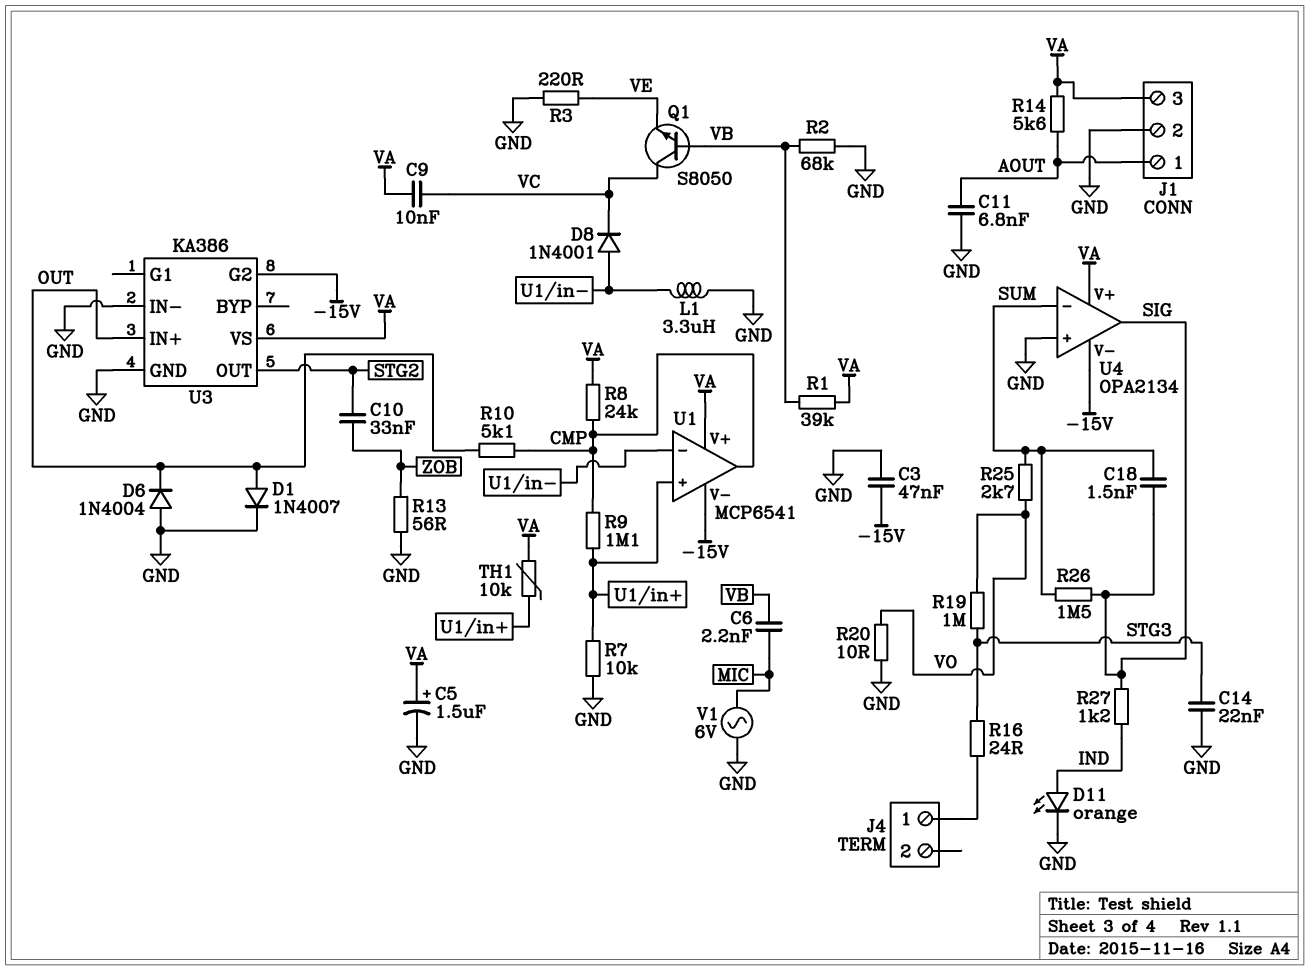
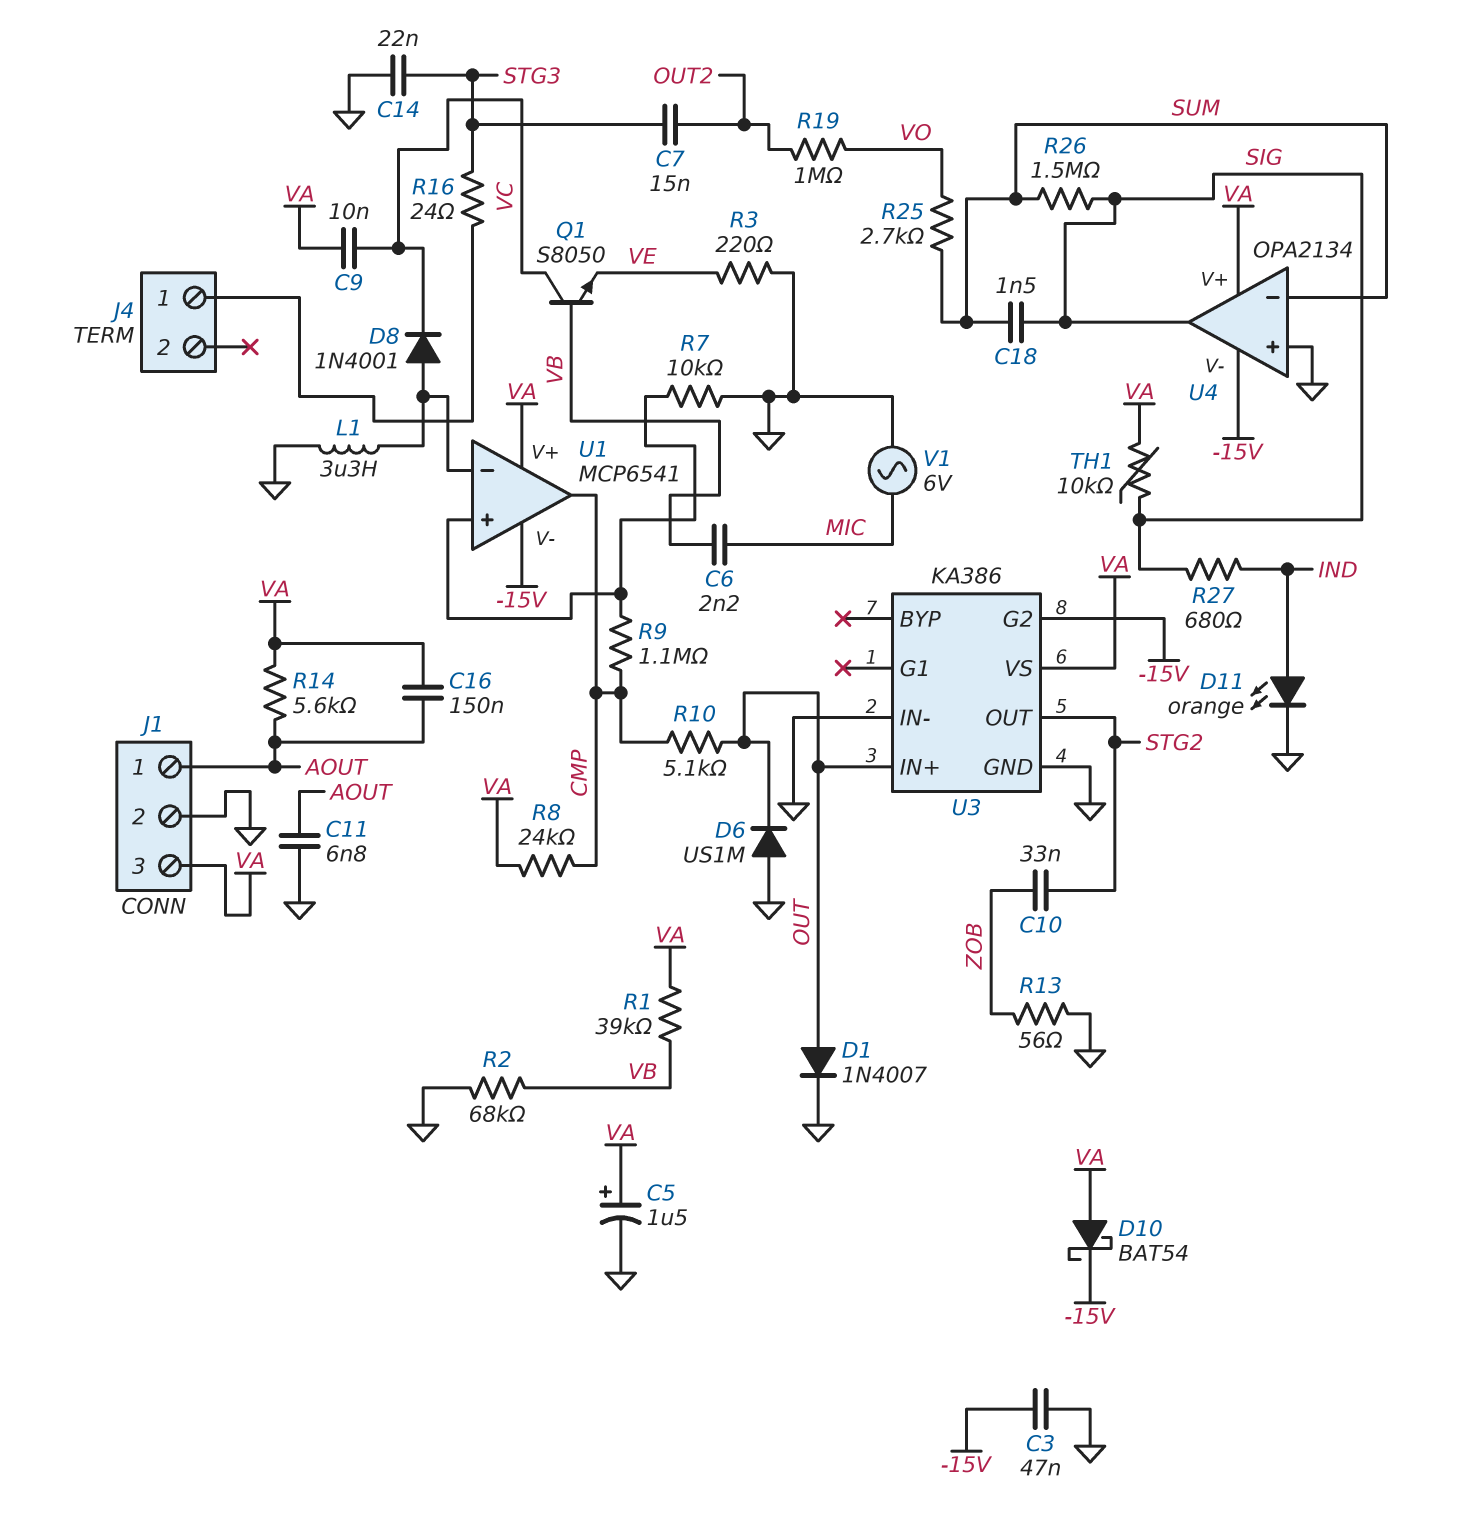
C7: none -> 15nF (OUT2, STG3)
C16: none -> 150nF (AOUT, VA)
D6: diode 1N4004 (A GND, K OUT) -> diode US1M (A GND, K OUT)
D10: none -> schottky BAT54 (A VA, K -15V)
R19: 1M (STG3, VO) -> 1M (OUT2, VO)
R20: 10 (GND, VO) -> none
R27: 1.2k (IND, SIG) -> 680 (IND, SIG)
TH1: 10k (U1/in+, VA) -> 10k (SIG, VA)

